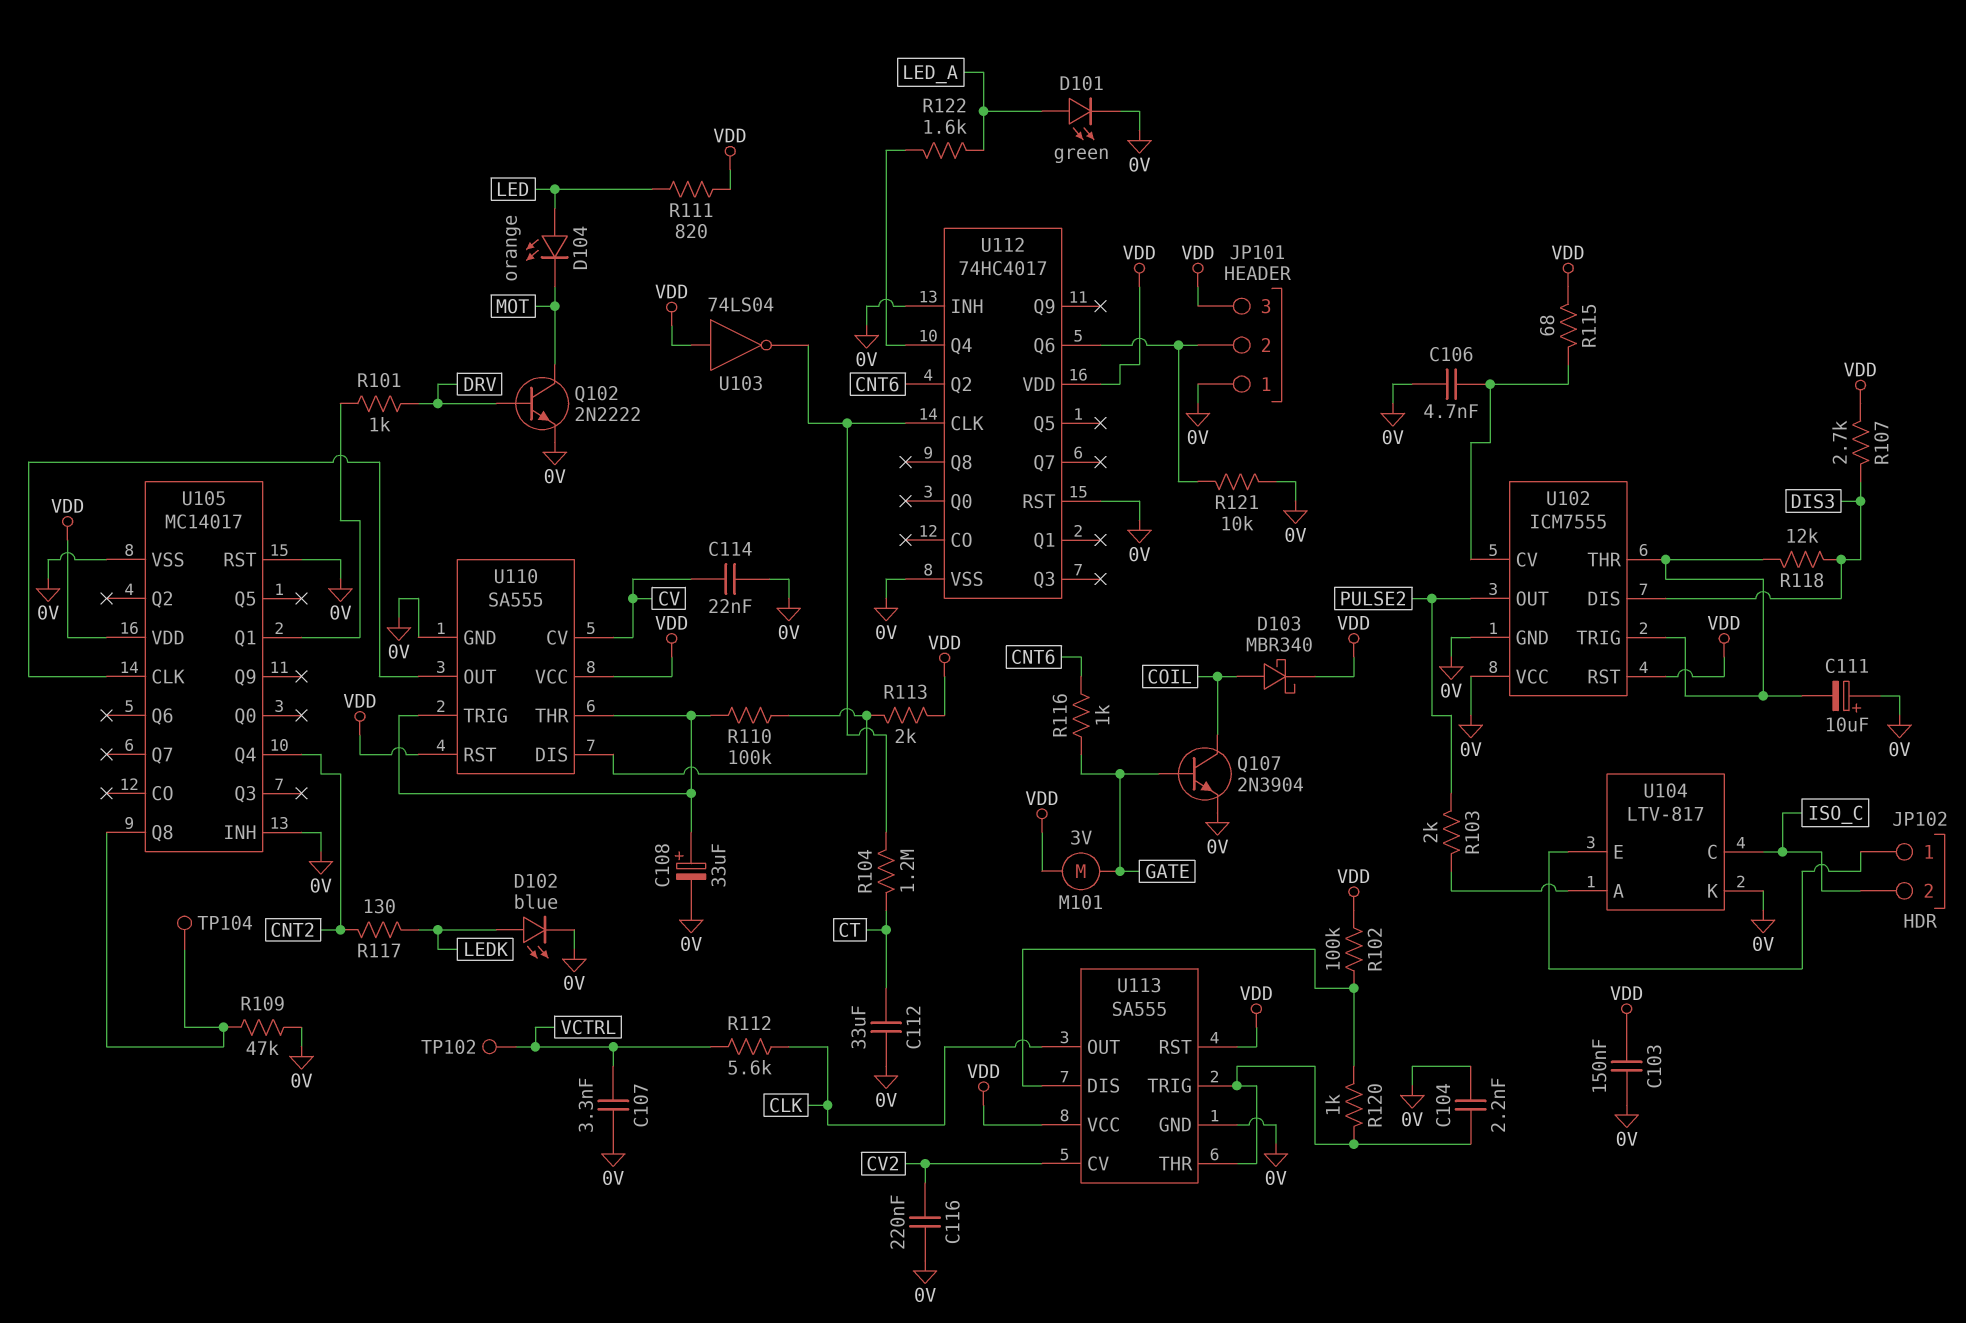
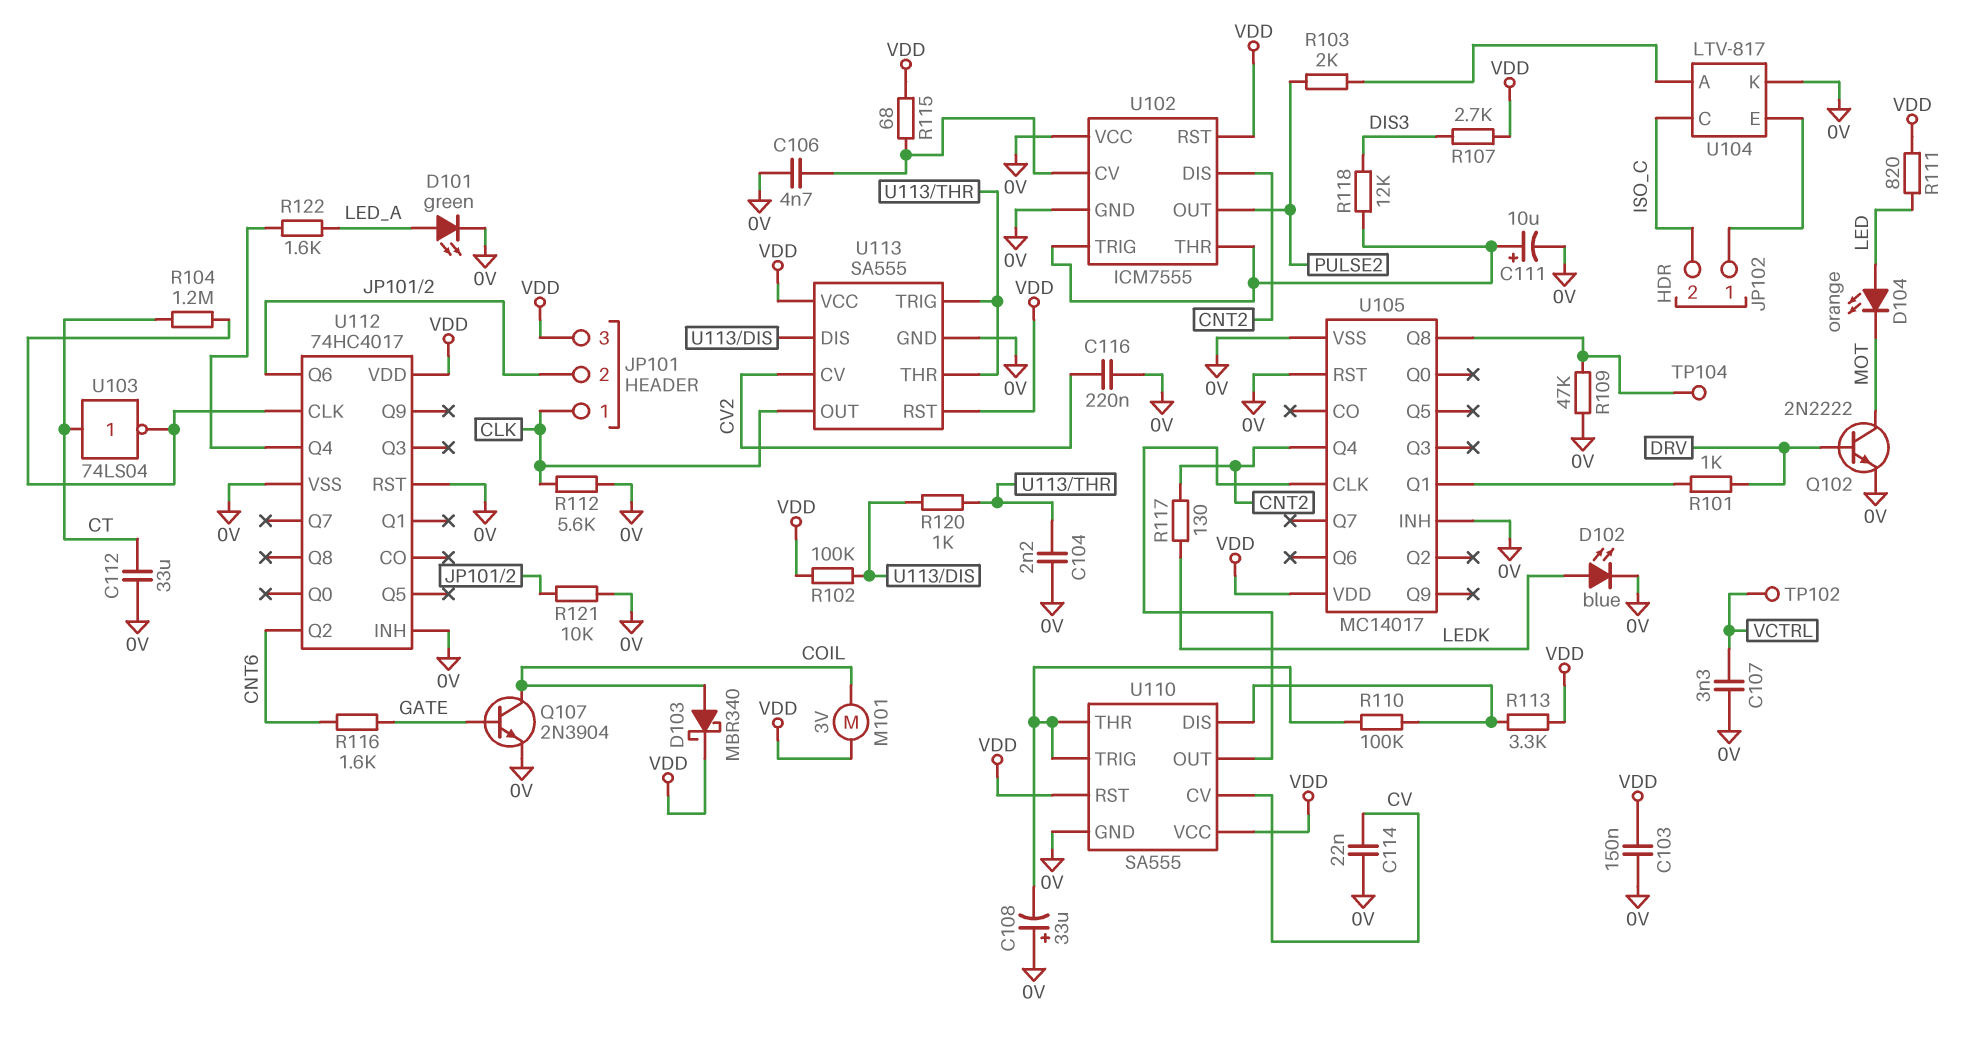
C108: 33uF (plus U110/THR, minus 0V) -> 33uF (plus 0V, minus U110/THR)
C111: 10uF (plus 0V, minus U102/THR) -> 10uF (plus U102/THR, minus 0V)
JP101 pin 1: 0V -> CLK
M101: motor 3V (GATE, VDD) -> motor 3V (COIL, VDD)
R112: 5.6k (CLK, VCTRL) -> 5.6k (0V, CLK)
R113: 2k (U110/DIS, VDD) -> 3.3k (U110/DIS, VDD)
R116: 1k (CNT6, GATE) -> 1.6k (CNT6, GATE)
U102 pin DIS: DIS3 -> CNT2
U103: NOT 74LS04 (in VDD, out U112/CLK) -> NOT 74LS04 (in CT, out U112/CLK)

